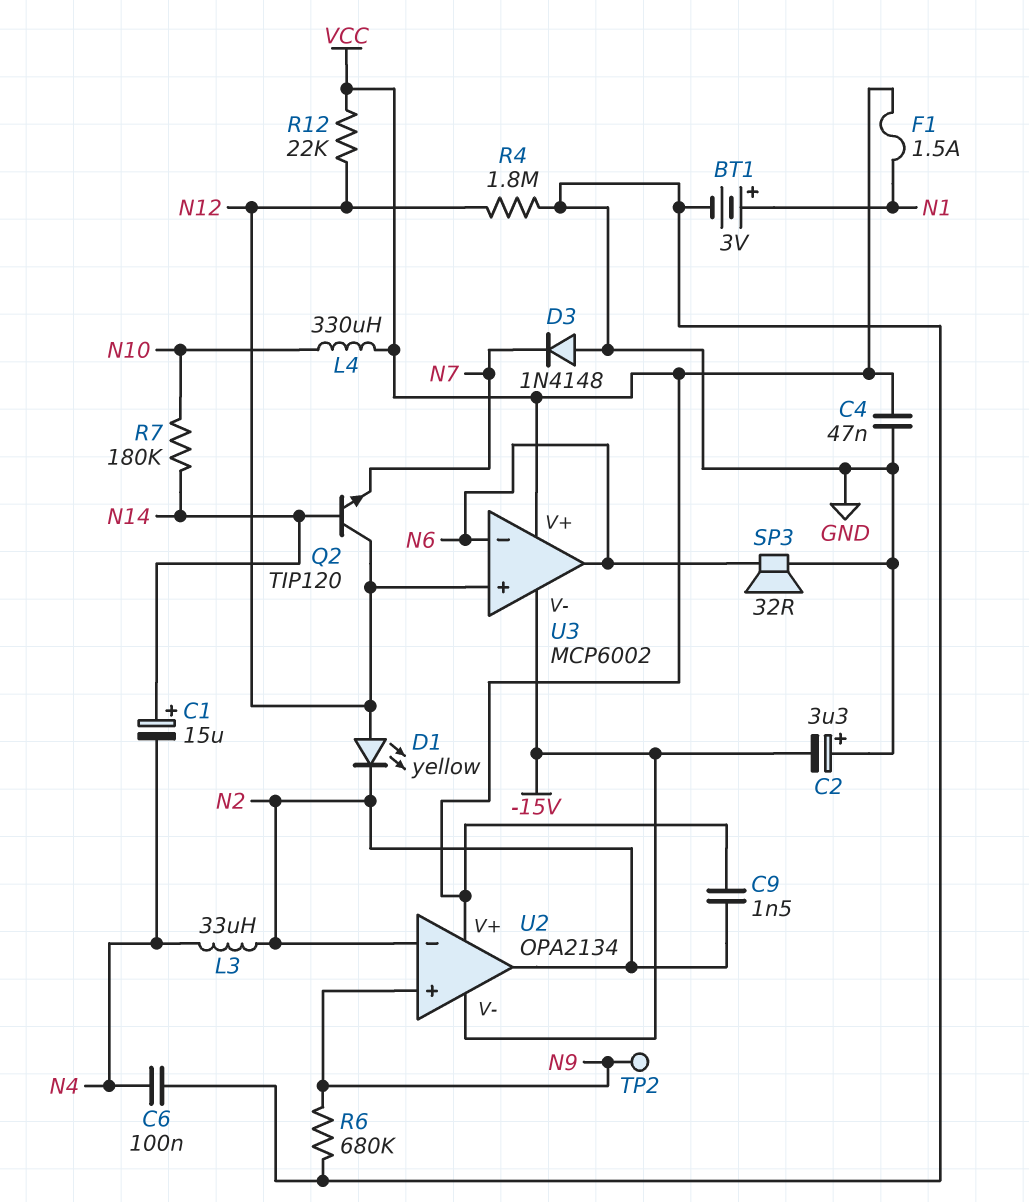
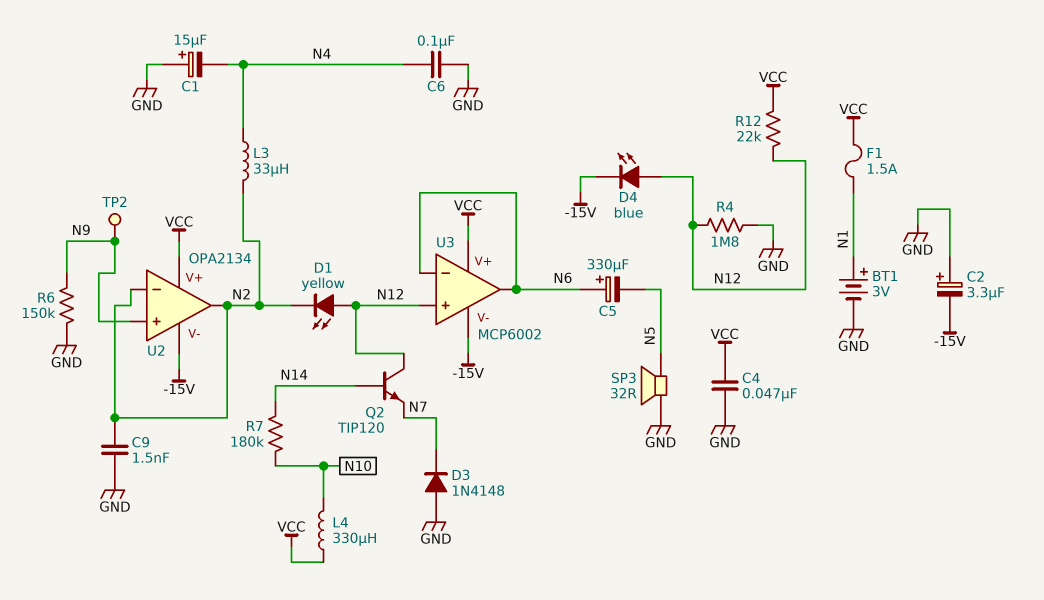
C1: 15uF (plus N14, minus N4) -> 15uF (plus GND, minus N4)
C5: none -> 330uF (plus N6, minus N5)
C9: 1.5nF (N2, VCC) -> 1.5nF (GND, N2)
D4: none -> LED blue (A N12, K -15V)
R6: 680k (GND, N9) -> 150k (GND, N9)
SP3: speaker 32R (GND, N6) -> speaker 32R (GND, N5)

